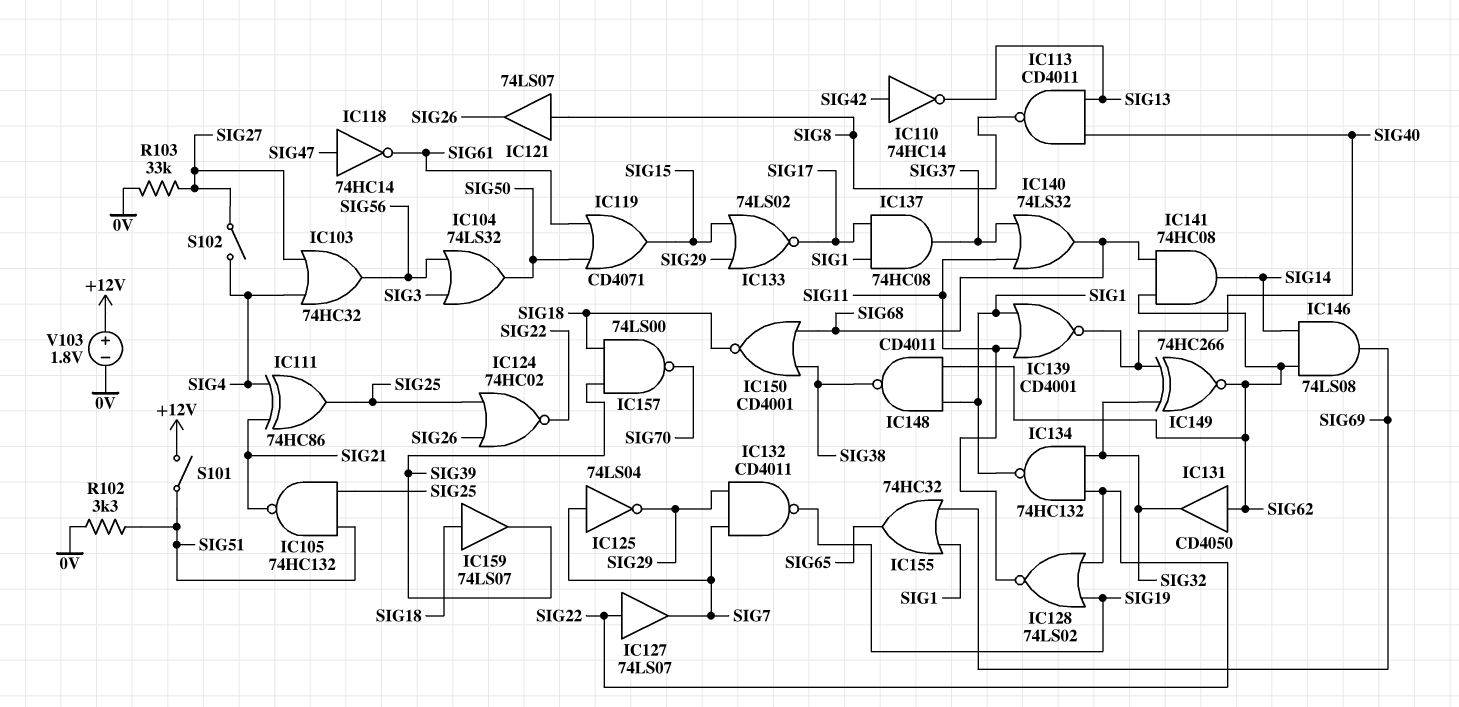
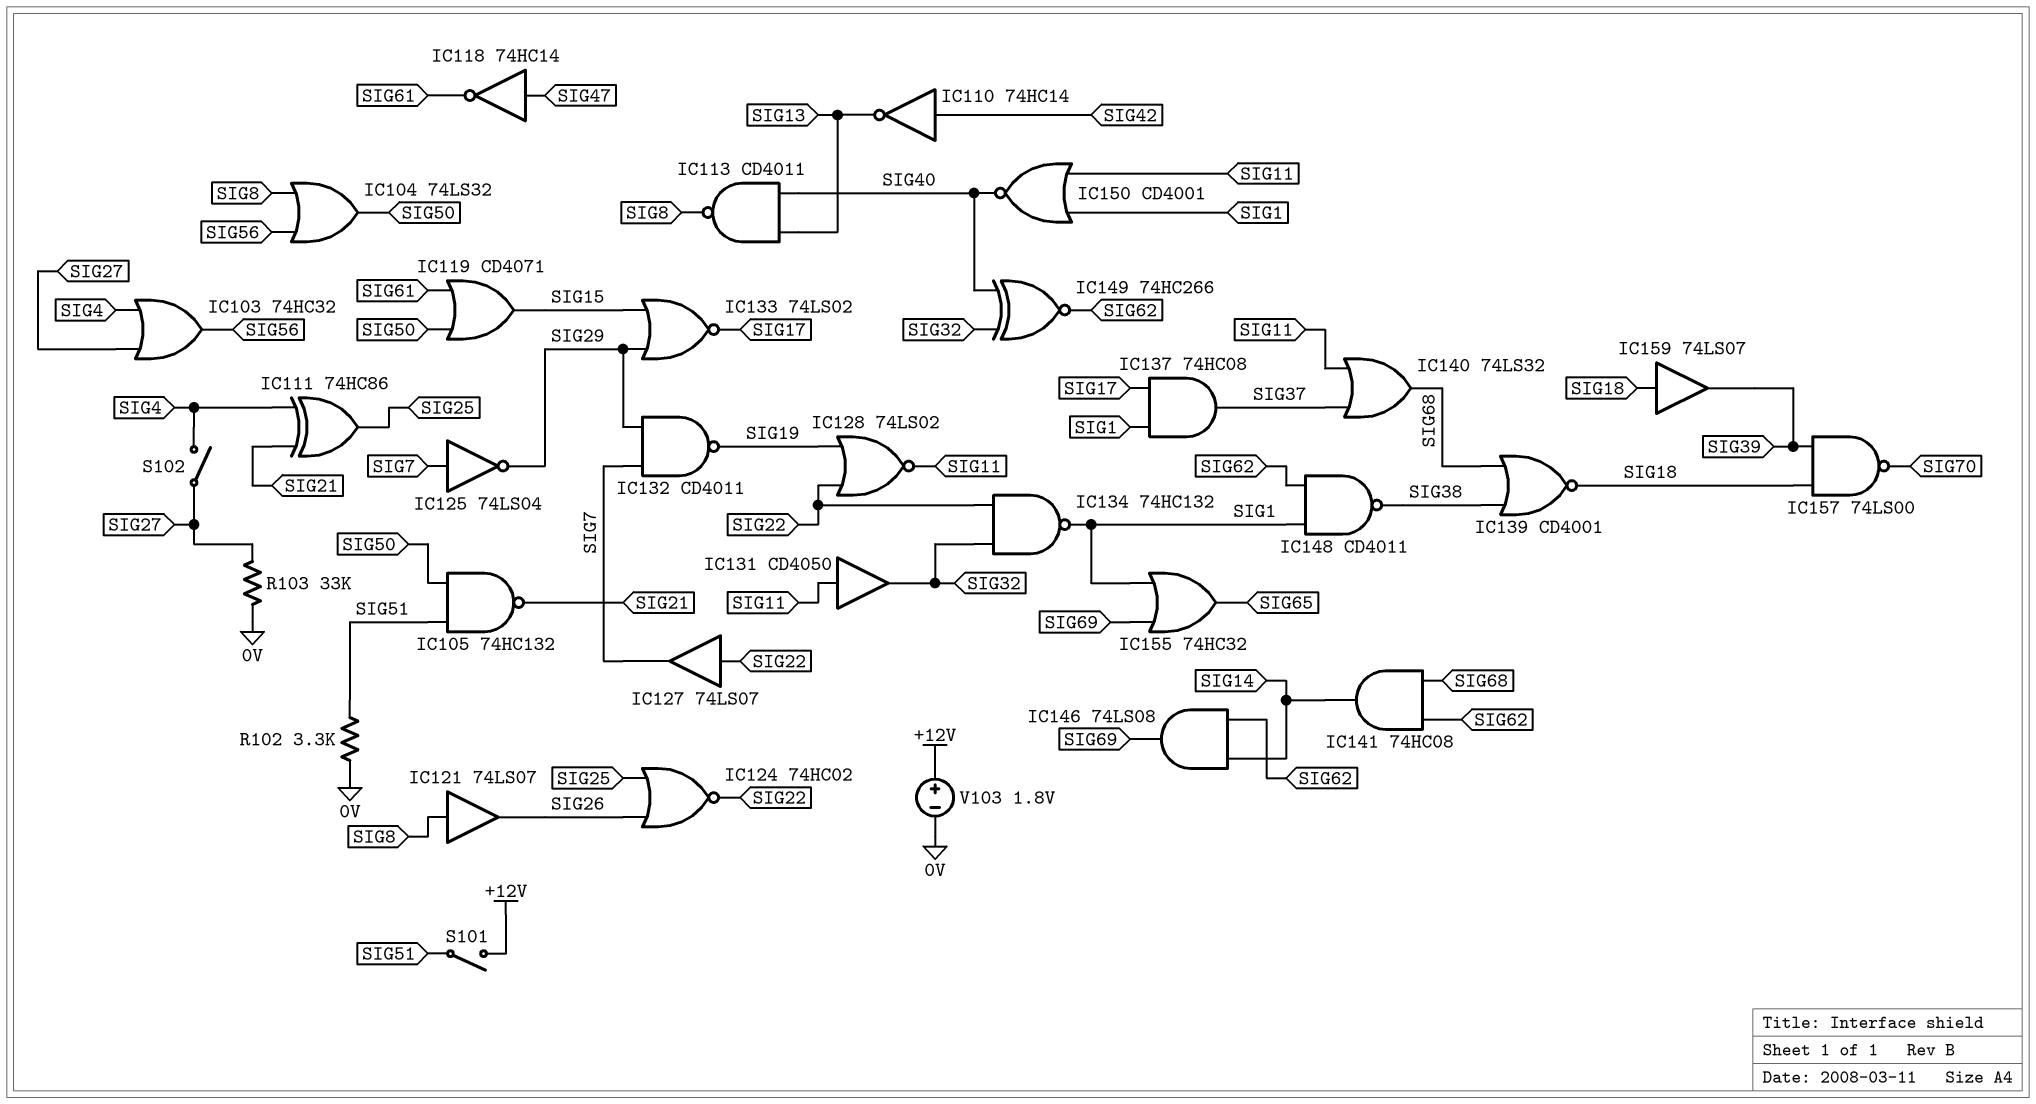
IC104: OR 74LS32 (in SIG3, in SIG56, out SIG50) -> OR 74LS32 (in SIG8, in SIG56, out SIG50)
IC105: NAND 74HC132 (in SIG25, in SIG51, out SIG21) -> NAND 74HC132 (in SIG50, in SIG51, out SIG21)
IC131: buffer CD4050 (in SIG62, out SIG32) -> buffer CD4050 (in SIG11, out SIG32)
IC139: NOR CD4001 (in SIG1, in SIG11, out SIG40) -> NOR CD4001 (in SIG38, in SIG68, out SIG18)
IC150: NOR CD4001 (in SIG38, in SIG68, out SIG18) -> NOR CD4001 (in SIG1, in SIG11, out SIG40)

